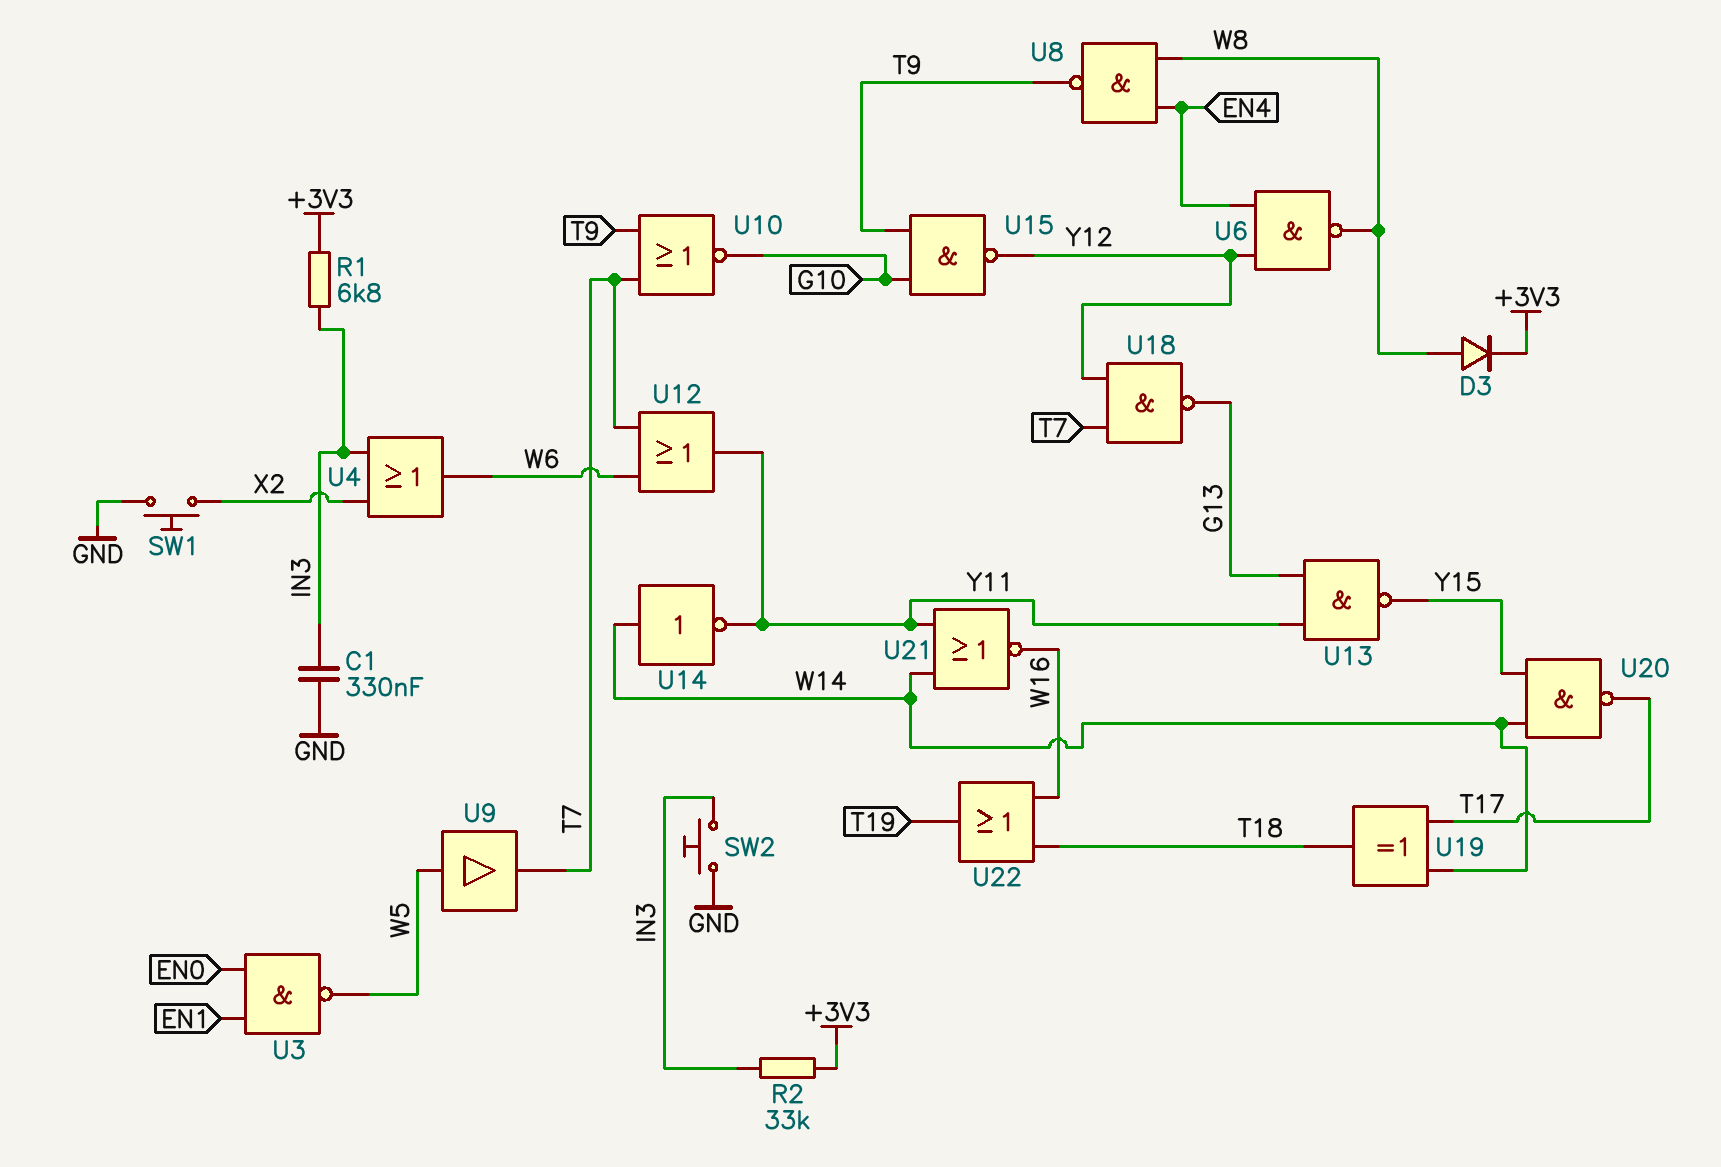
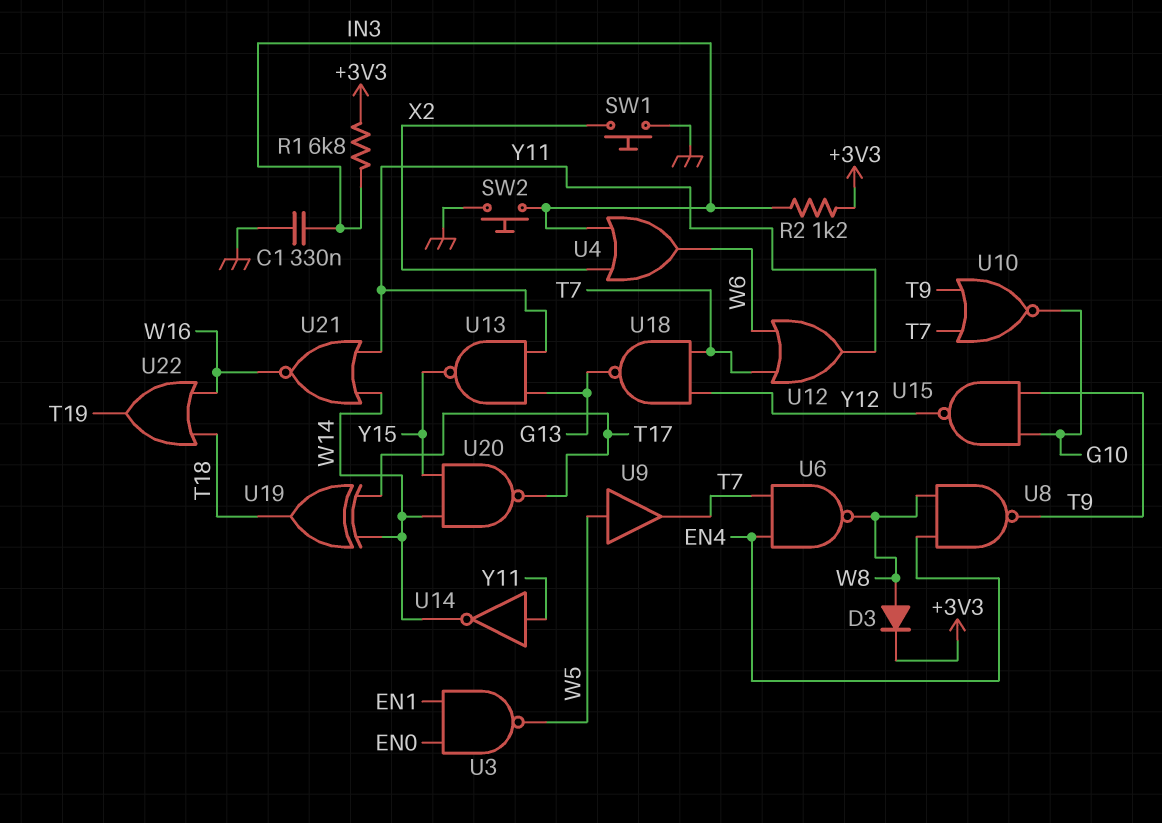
R2: 33k (+3V3, IN3) -> 1.2k (+3V3, IN3)
U6: NAND (in EN4, in Y12, out W8) -> NAND (in EN4, in T7, out W8)
U14: NOT (in W14, out Y11) -> NOT (in Y11, out W14)

